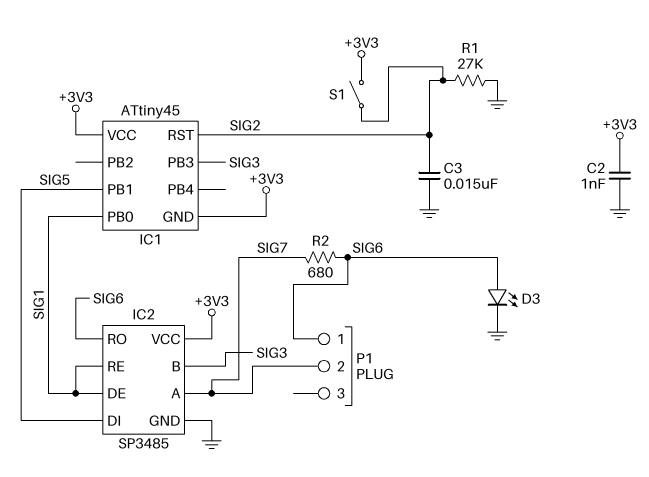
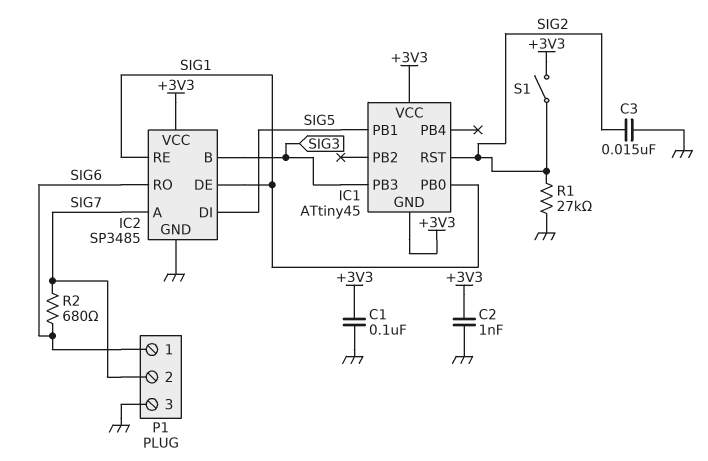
C1: none -> 100nF (+3V3, GND)
D3: LED (A SIG6, K GND) -> none
P1 pin 3: none -> GND

